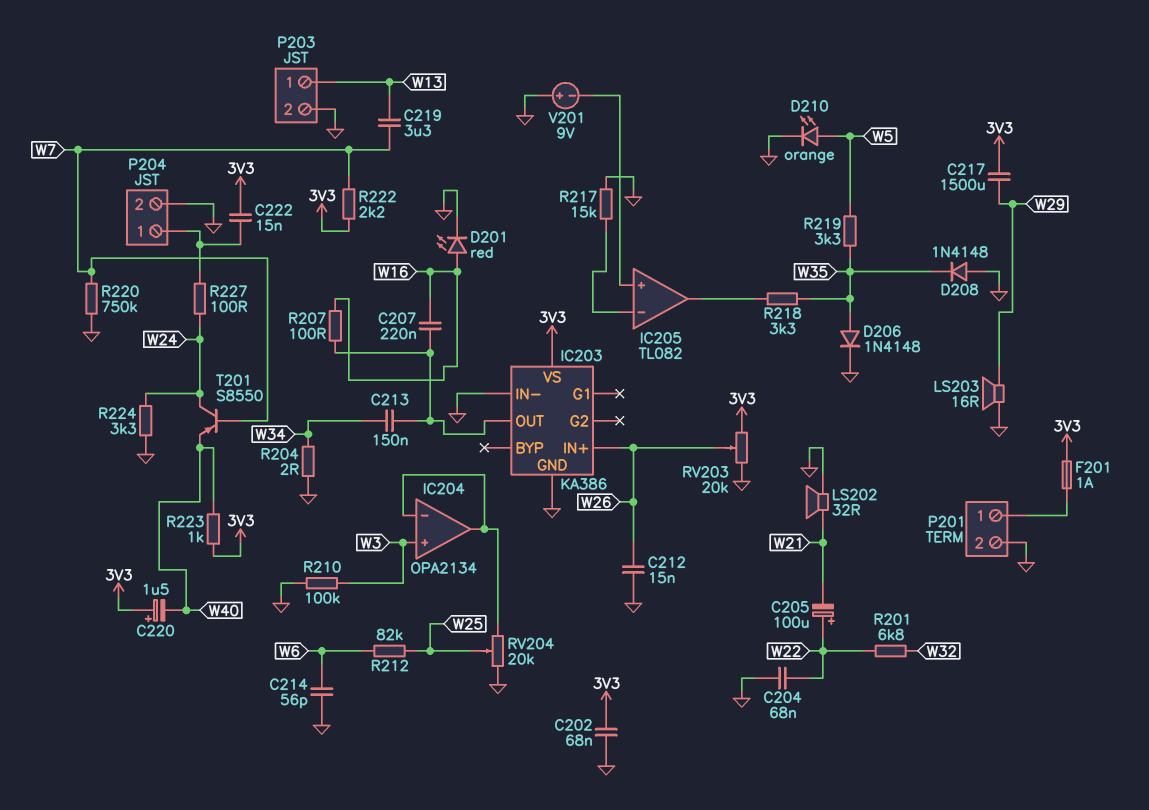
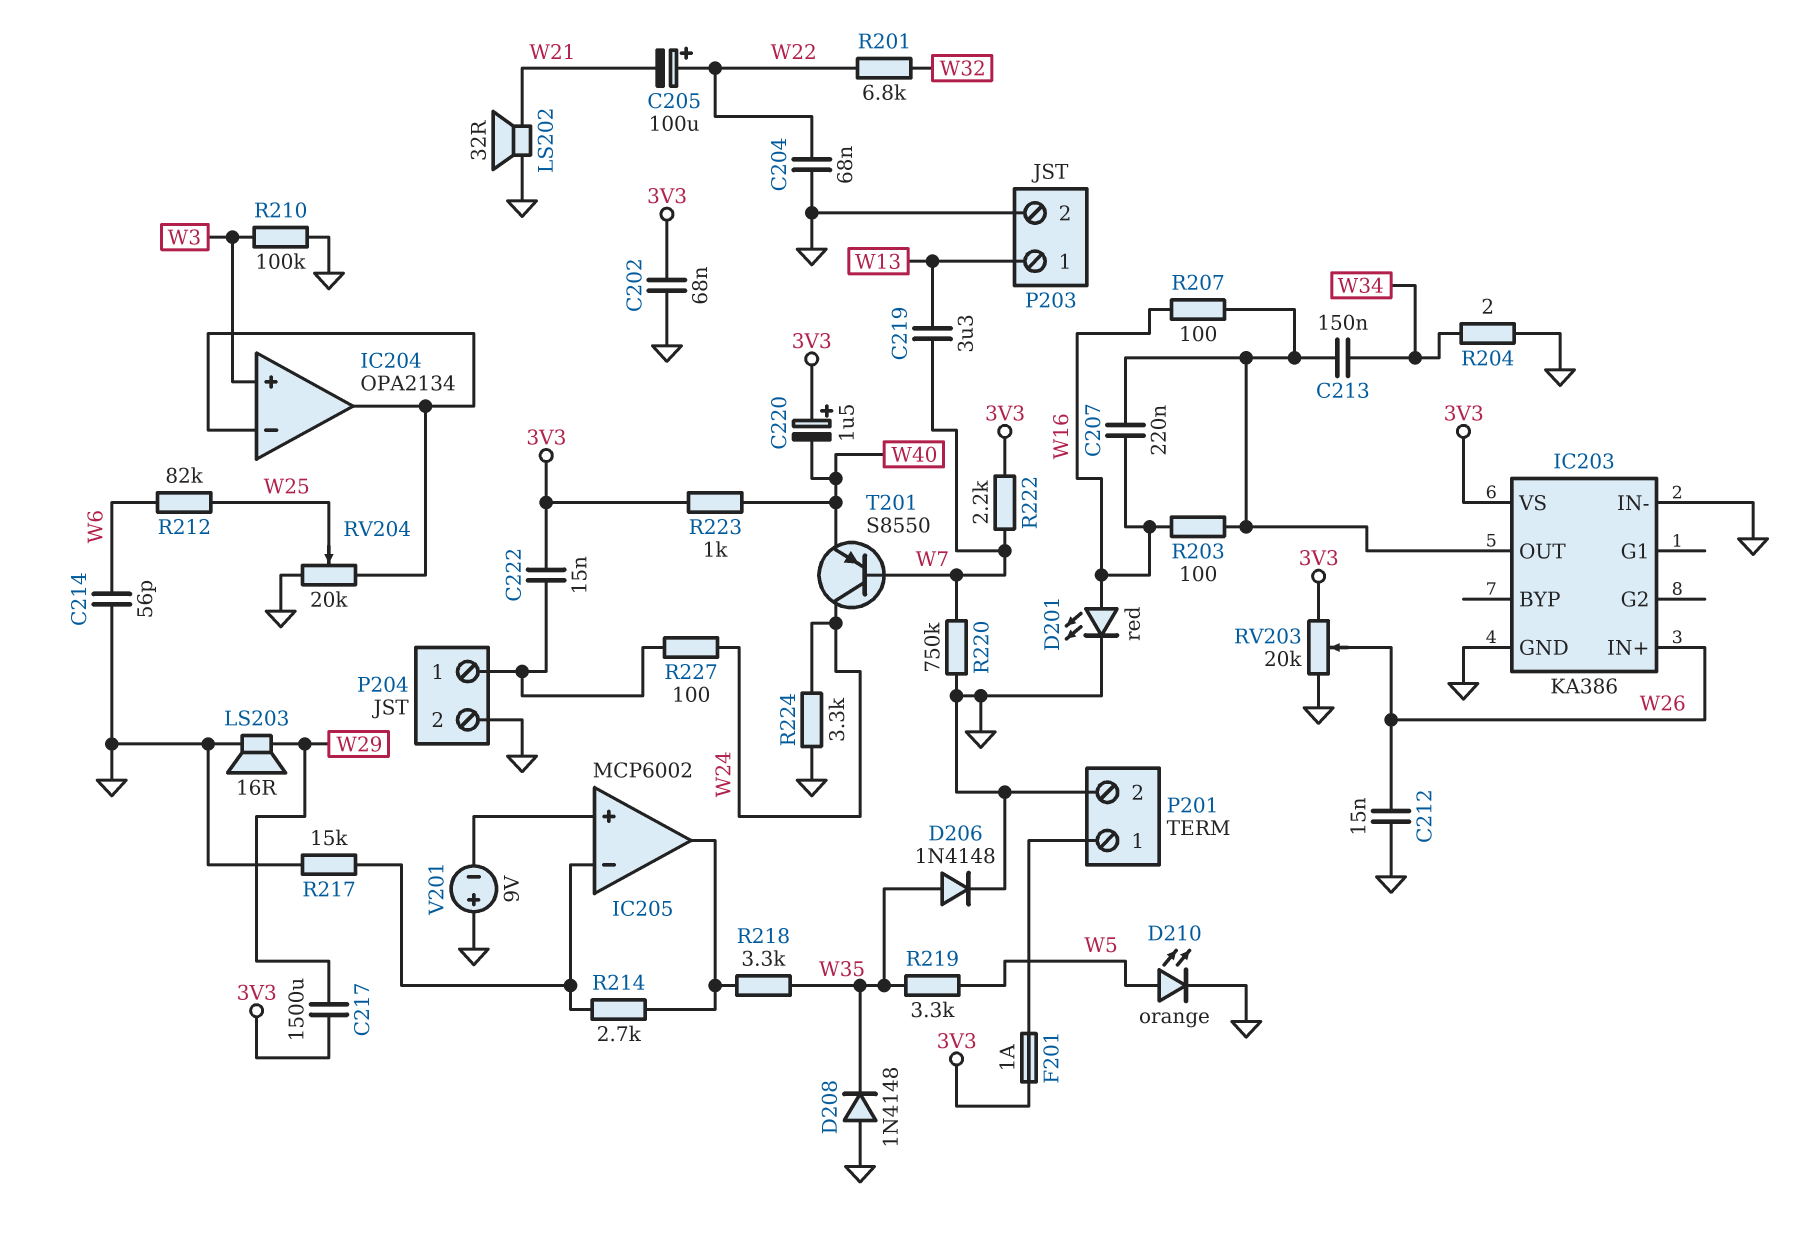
IC205: TL082 -> MCP6002
R203: none -> 100 (IC203/OUT, W16)
R214: none -> 2.7k (IC205/in-, IC205/out)

